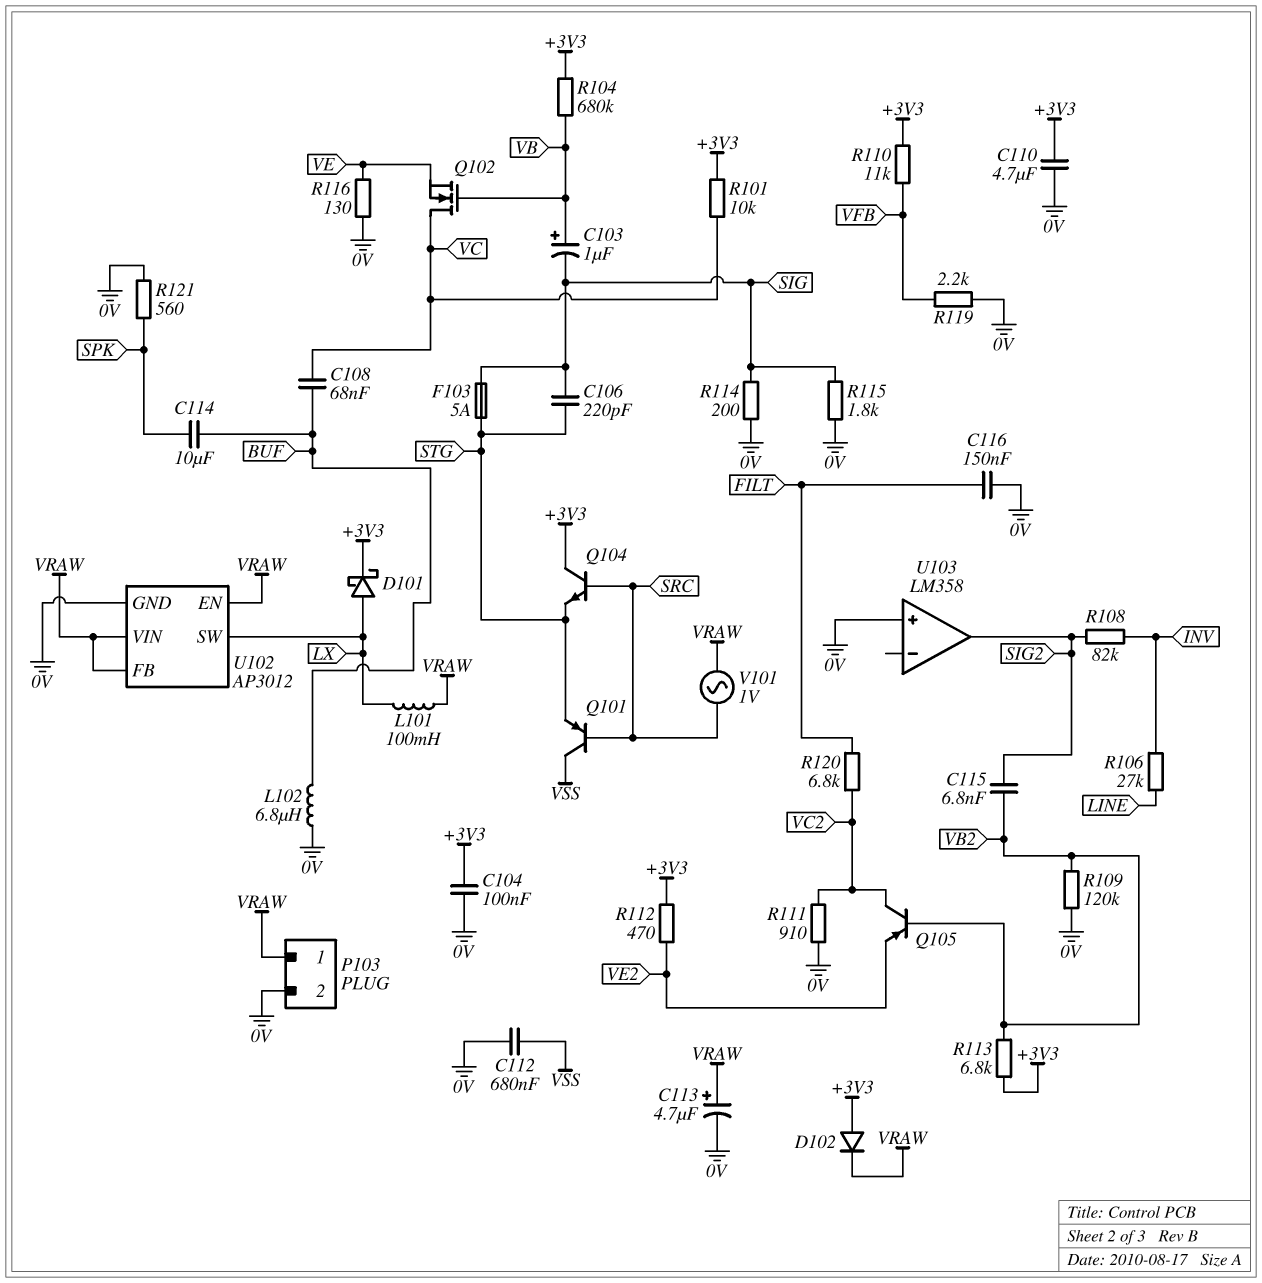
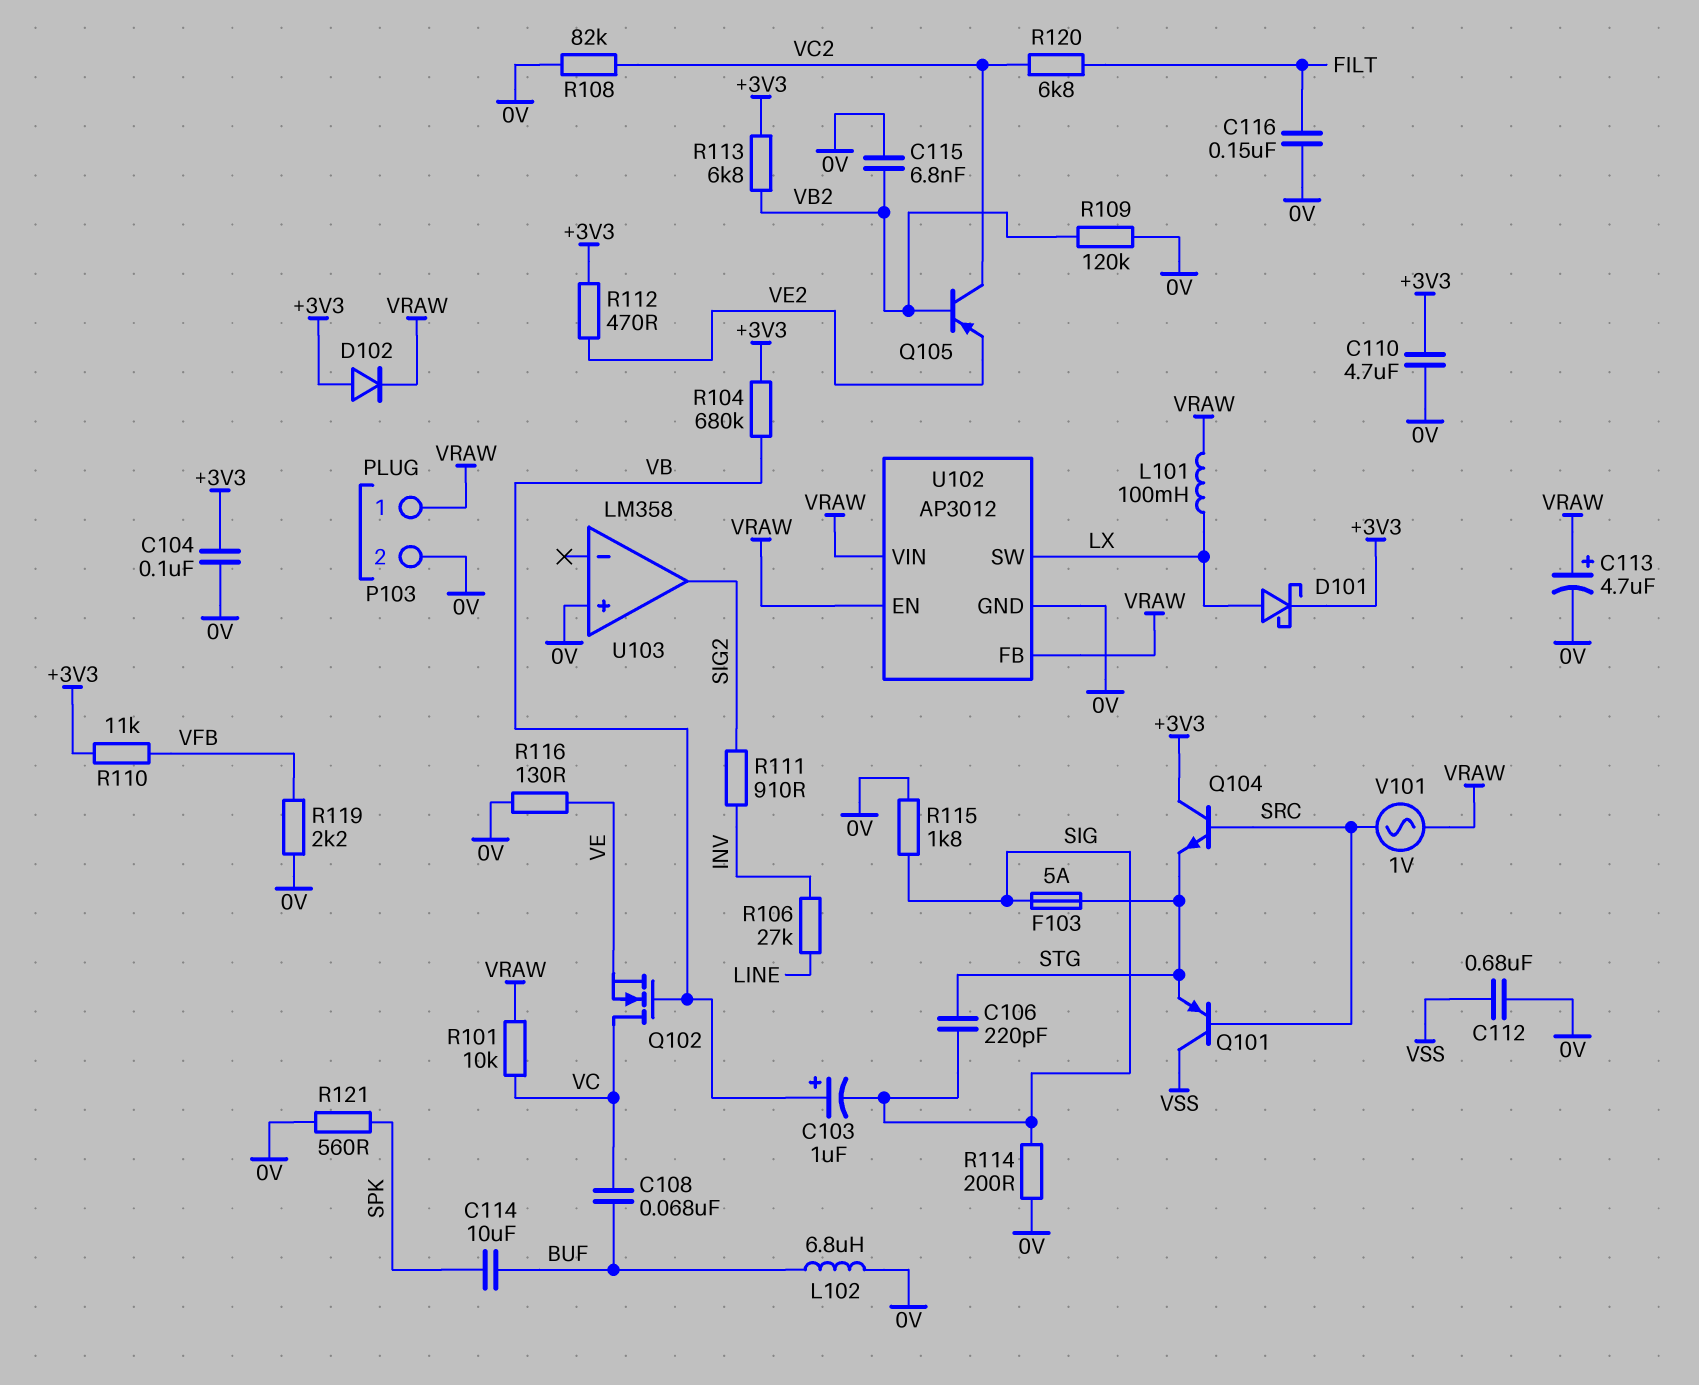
C115: 6.8nF (SIG2, VB2) -> 6.8nF (0V, VB2)
R101: 10k (+3V3, VC) -> 10k (VC, VRAW)
R108: 82k (INV, SIG2) -> 82k (0V, VC2)
R111: 910 (0V, VC2) -> 910 (INV, SIG2)

